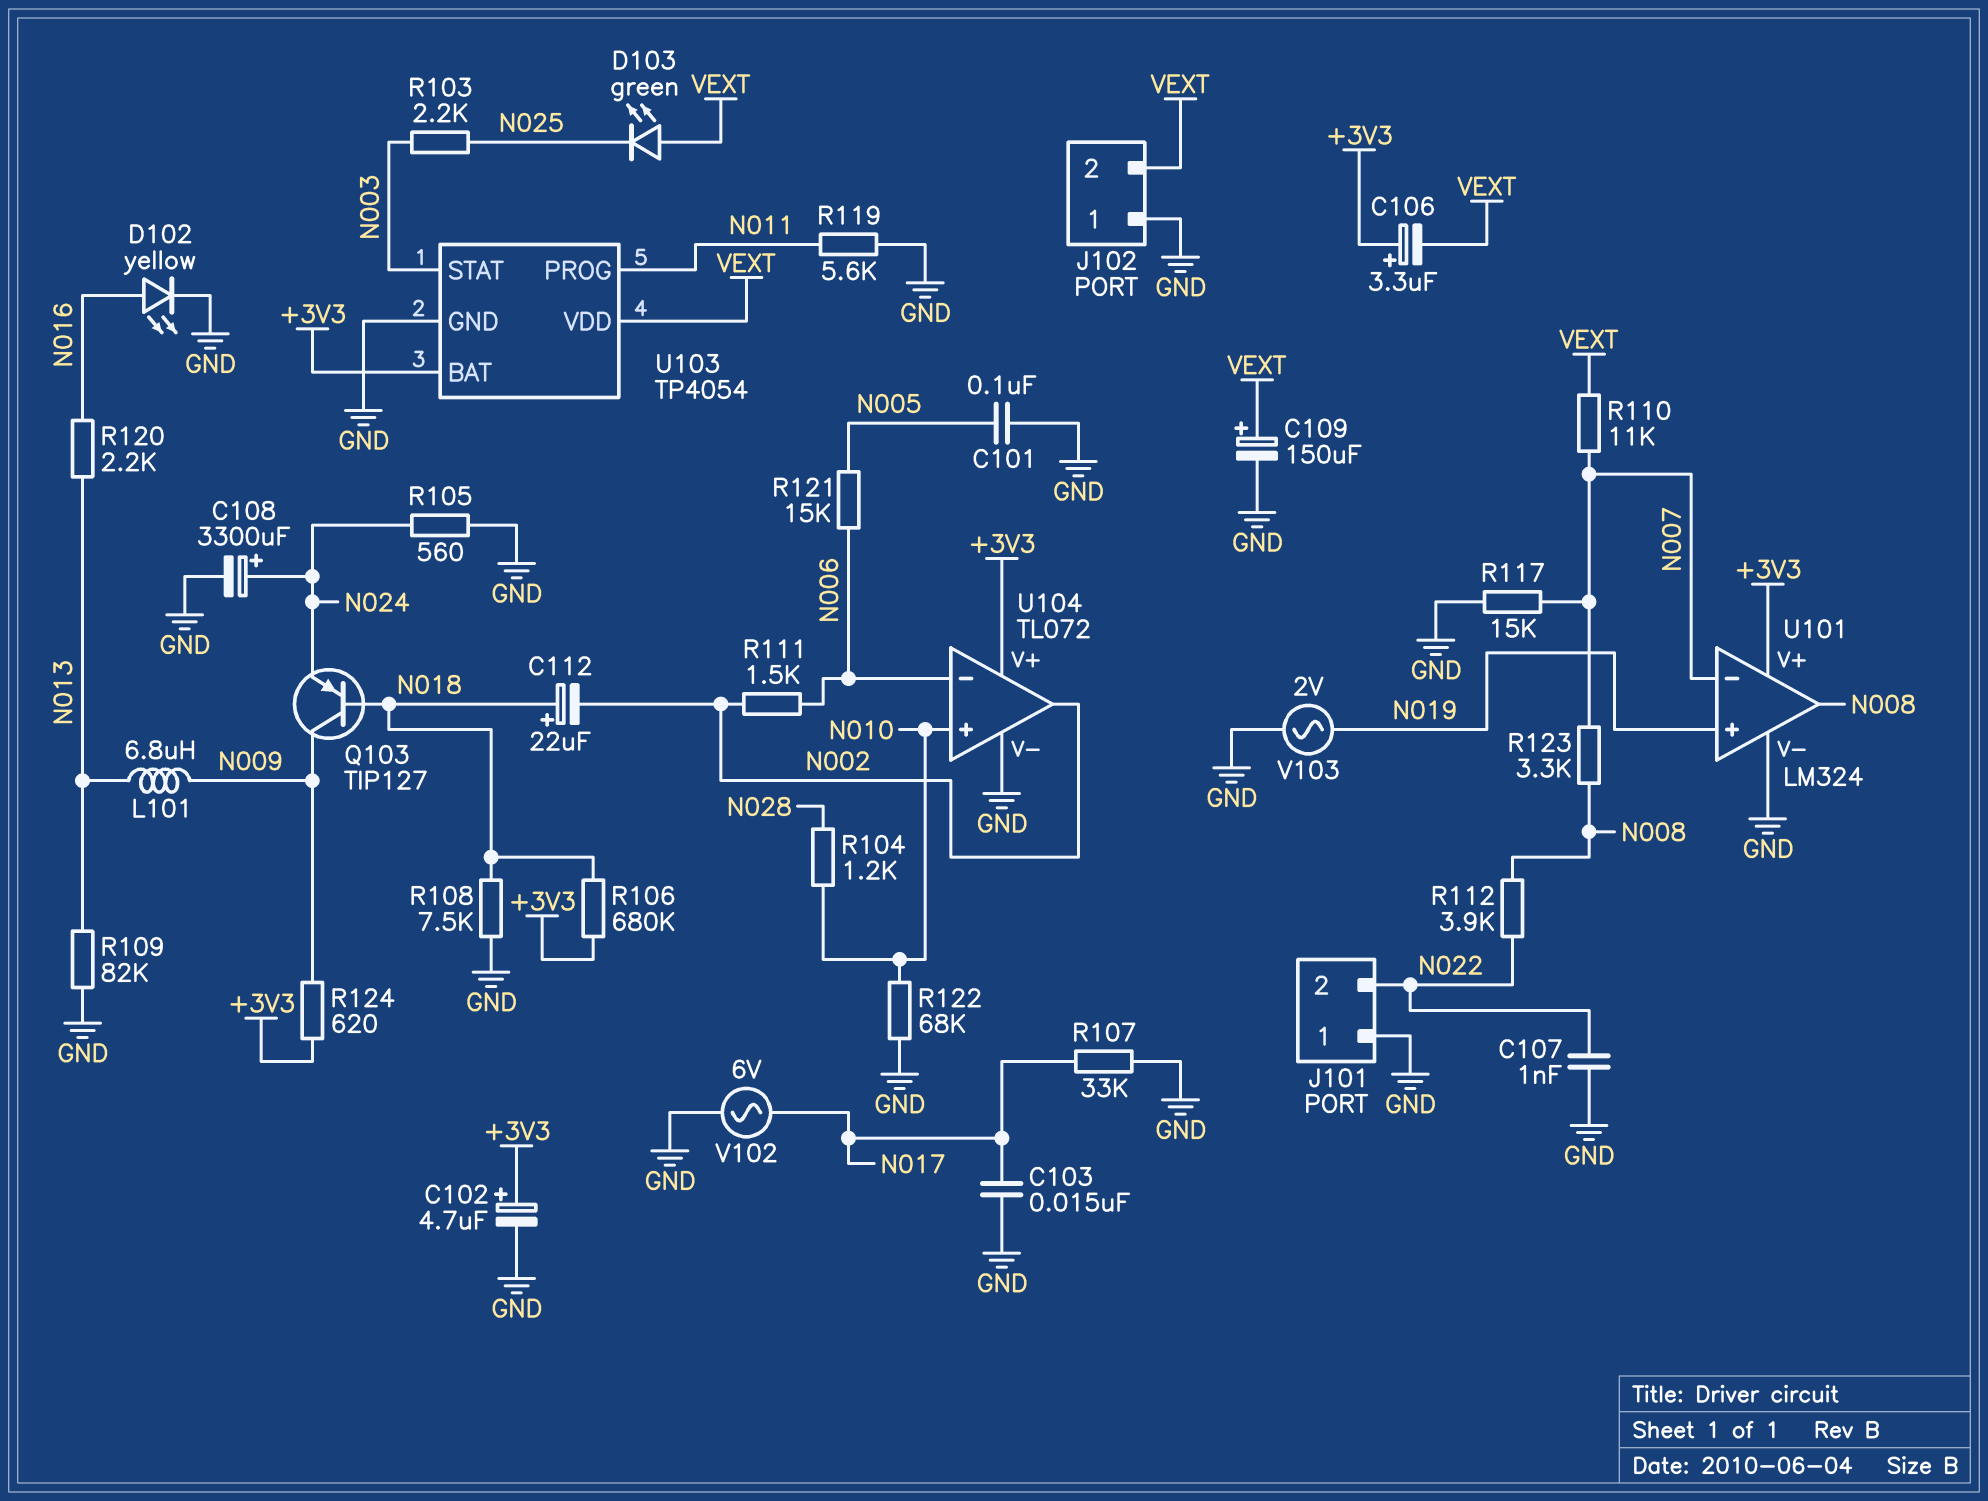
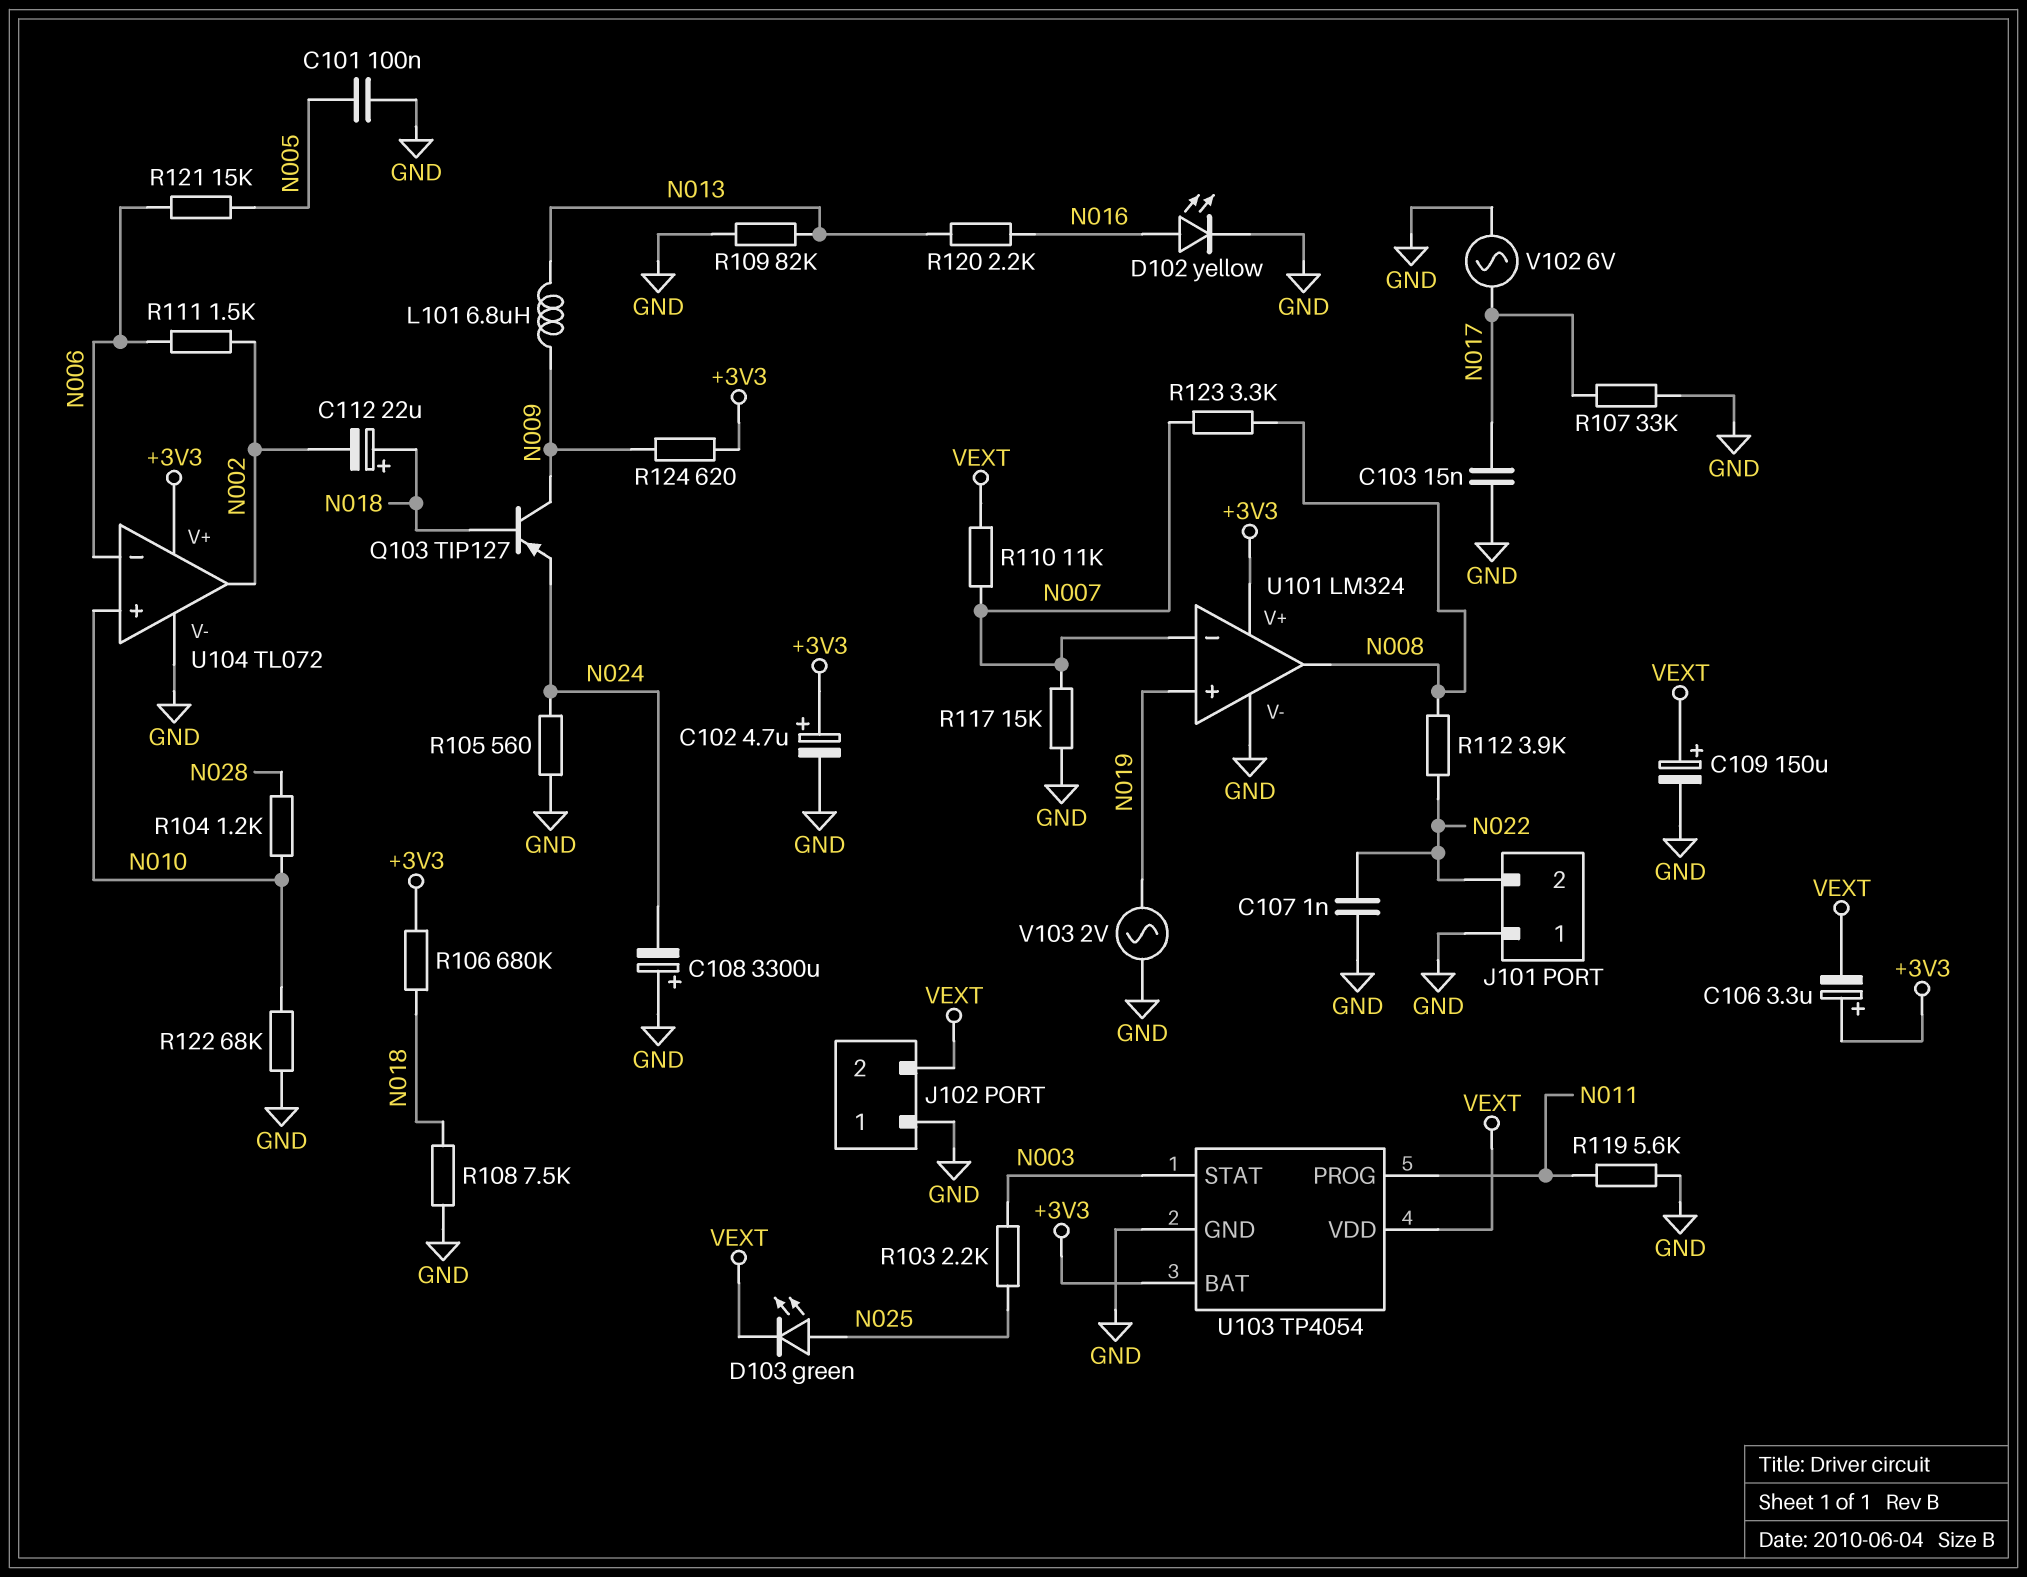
C108: 3300uF (plus N024, minus GND) -> 3300uF (plus GND, minus N024)
D103: LED green (A VEXT, K N025) -> LED green (A N025, K VEXT)

